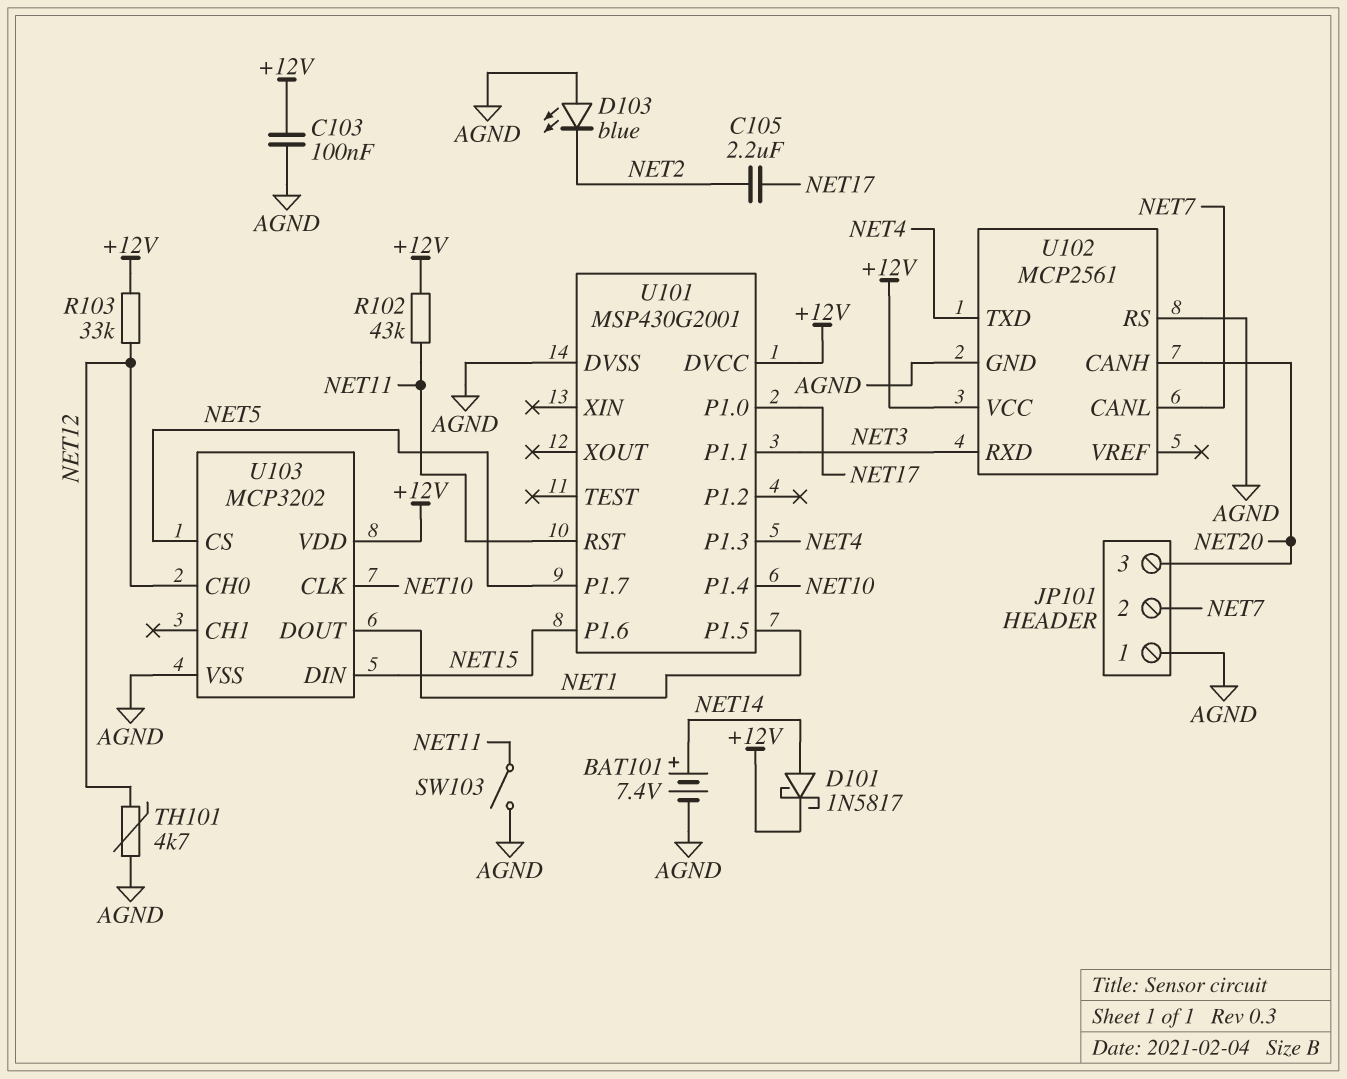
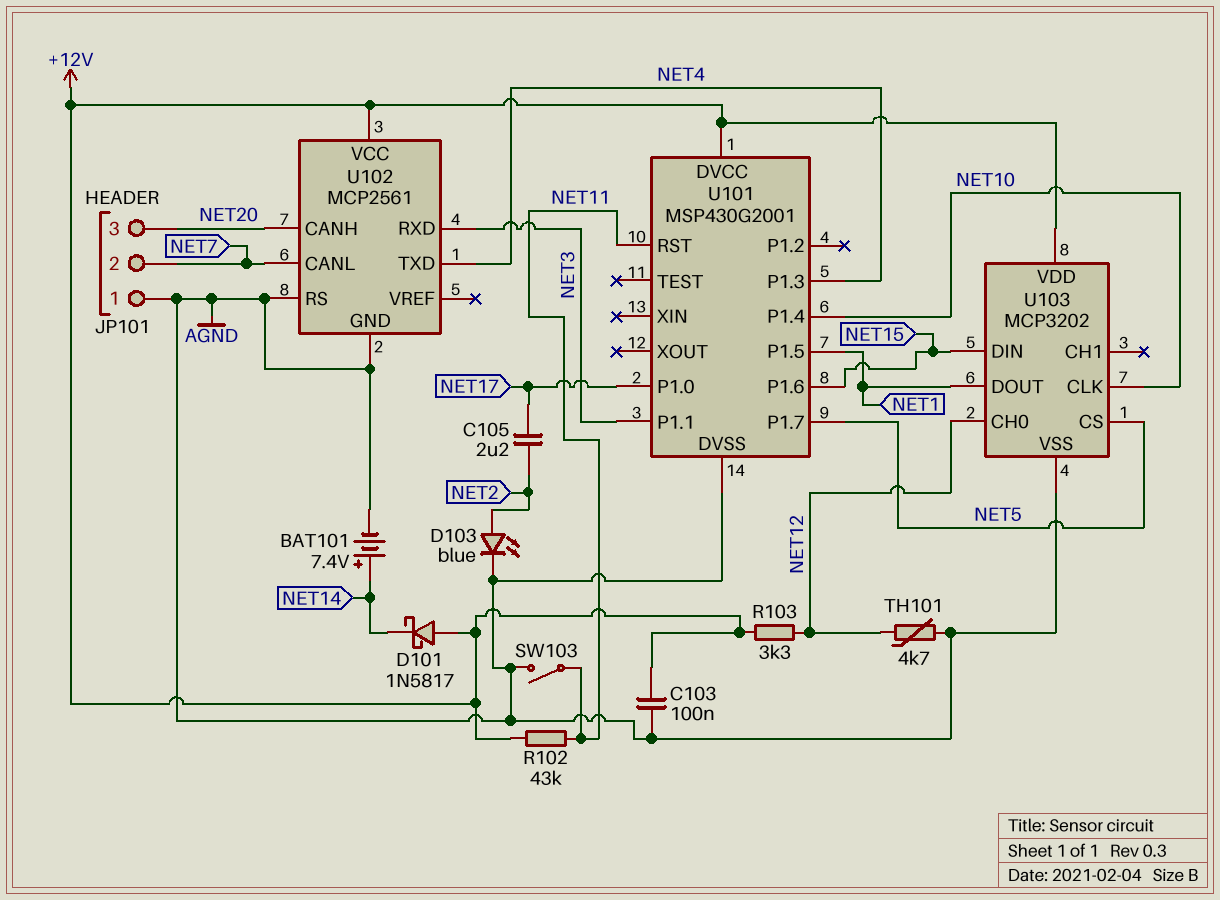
D101: schottky 1N5817 (A NET14, K +12V) -> schottky 1N5817 (A +12V, K NET14)
D103: LED blue (A AGND, K NET2) -> LED blue (A NET2, K AGND)
R103: 33k (+12V, NET12) -> 3.3k (+12V, NET12)

